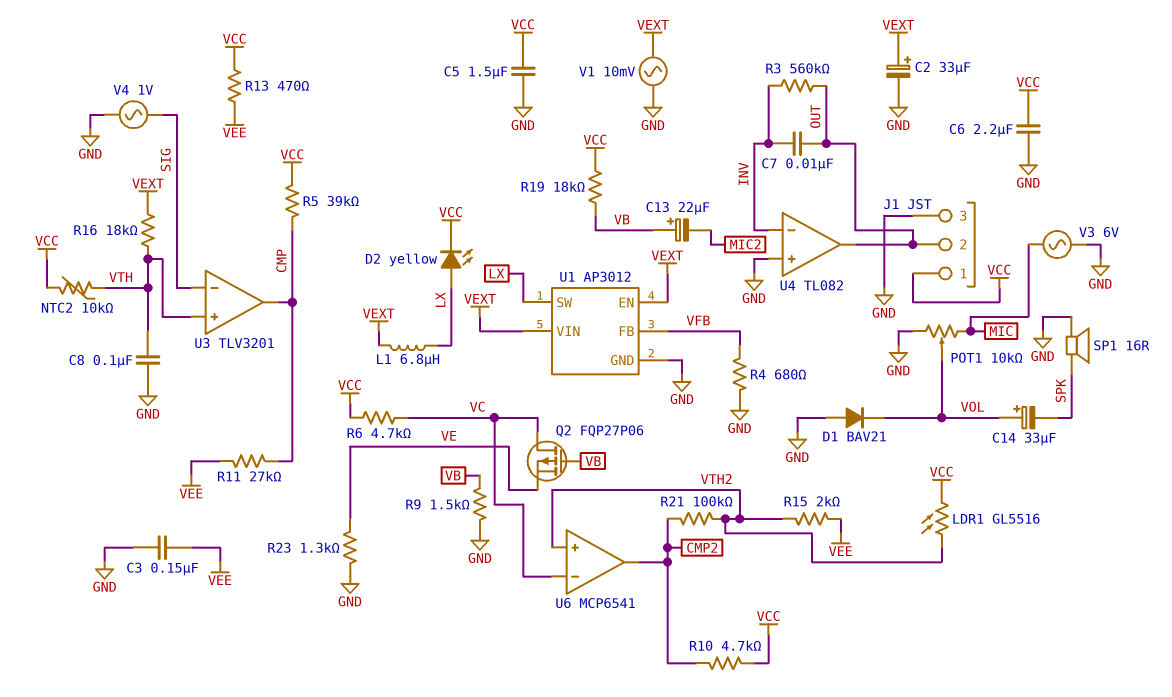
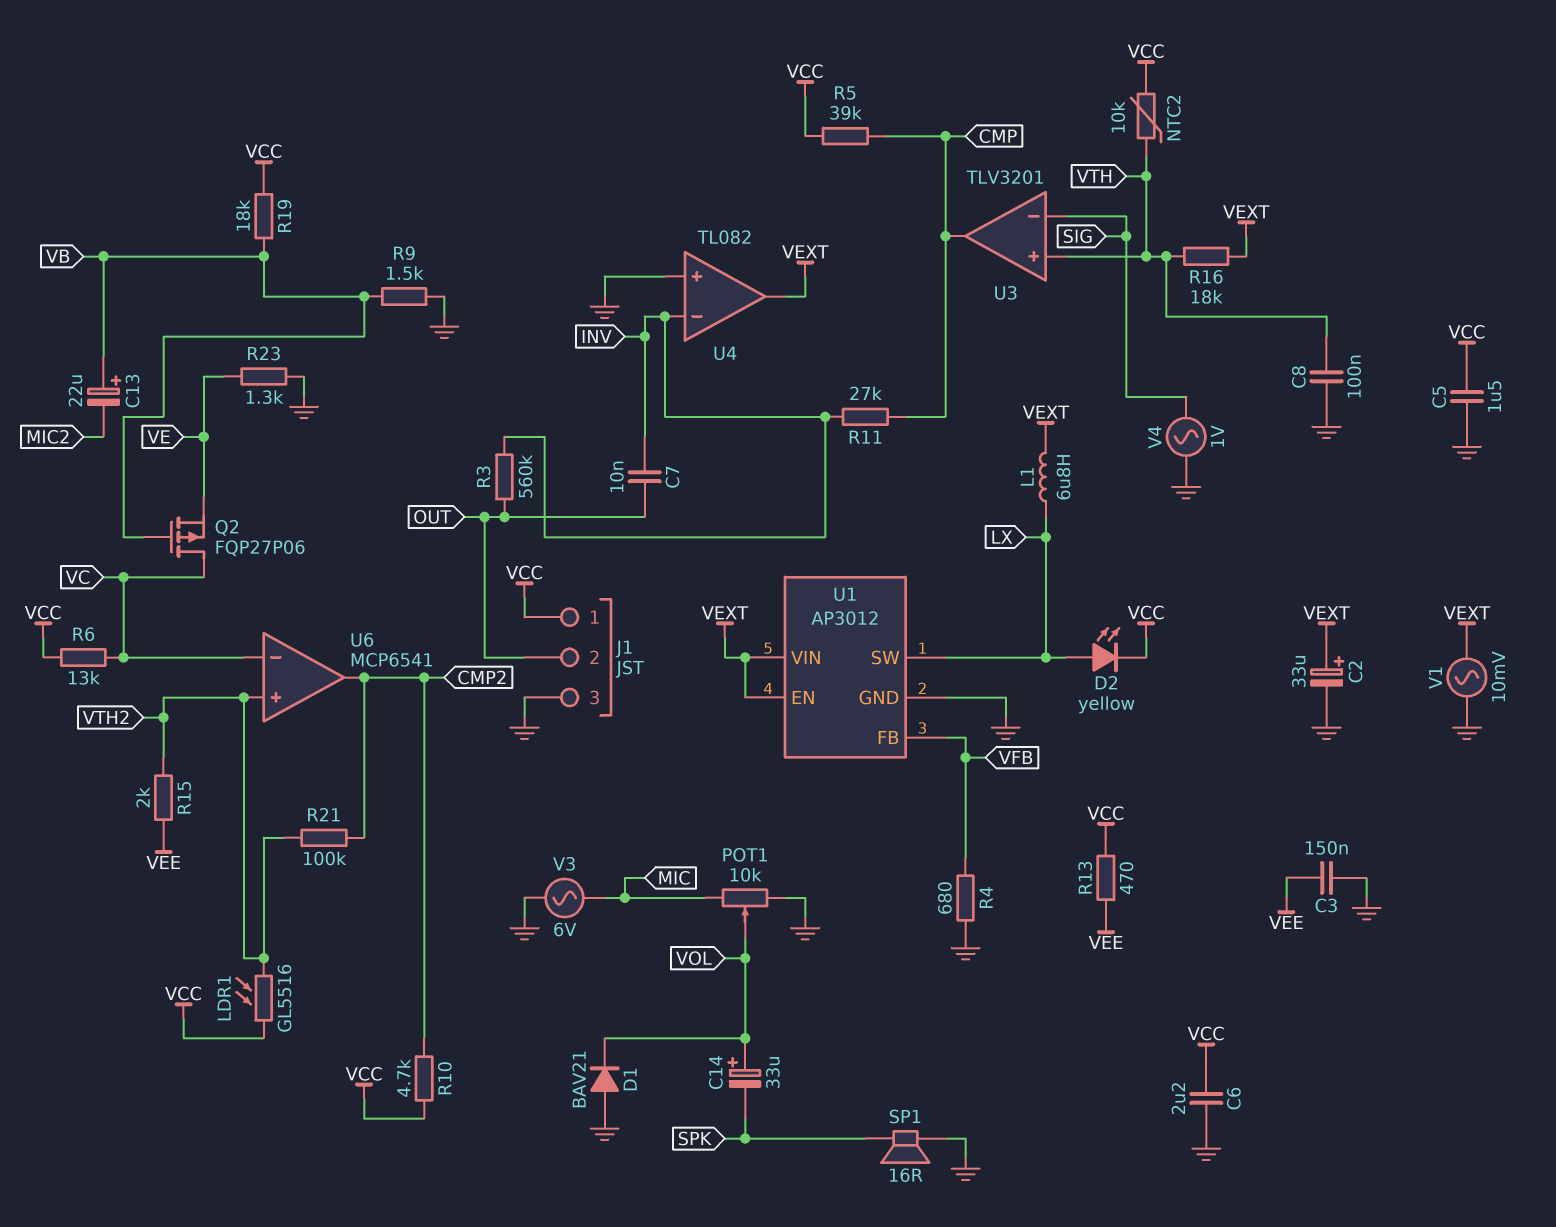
R6: 4.7k (VC, VCC) -> 13k (VC, VCC)
R11: 27k (CMP, VEE) -> 27k (CMP, INV)
U4 pin out: OUT -> VEXT

